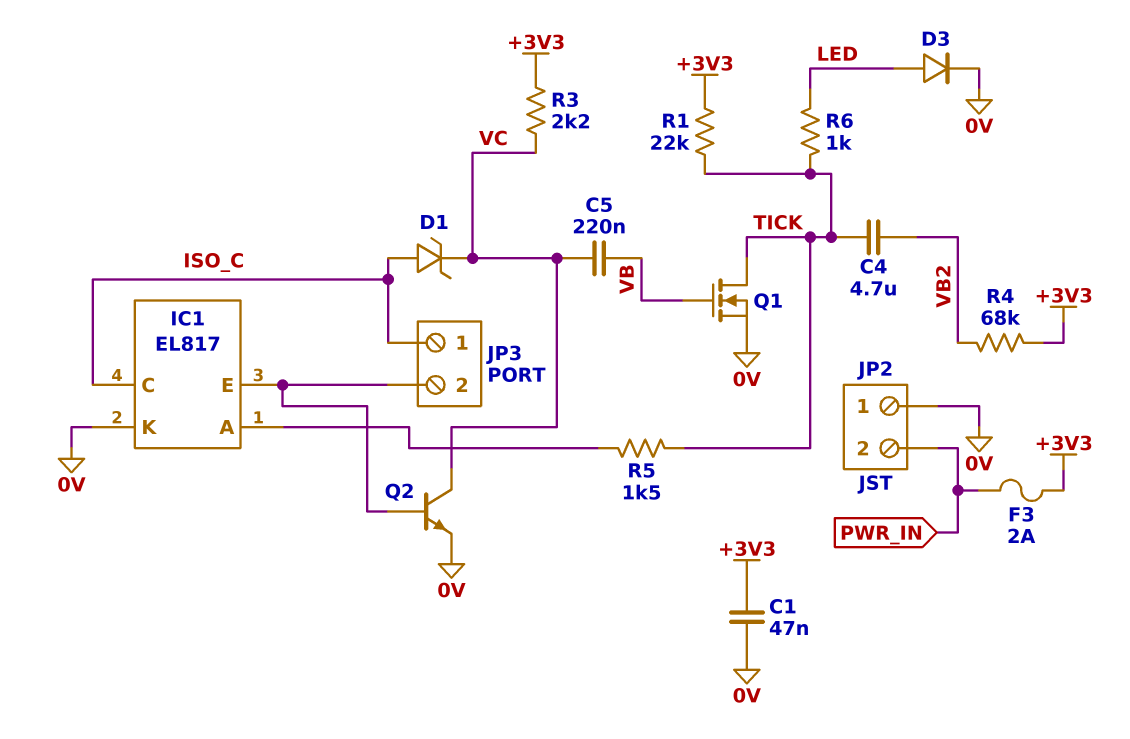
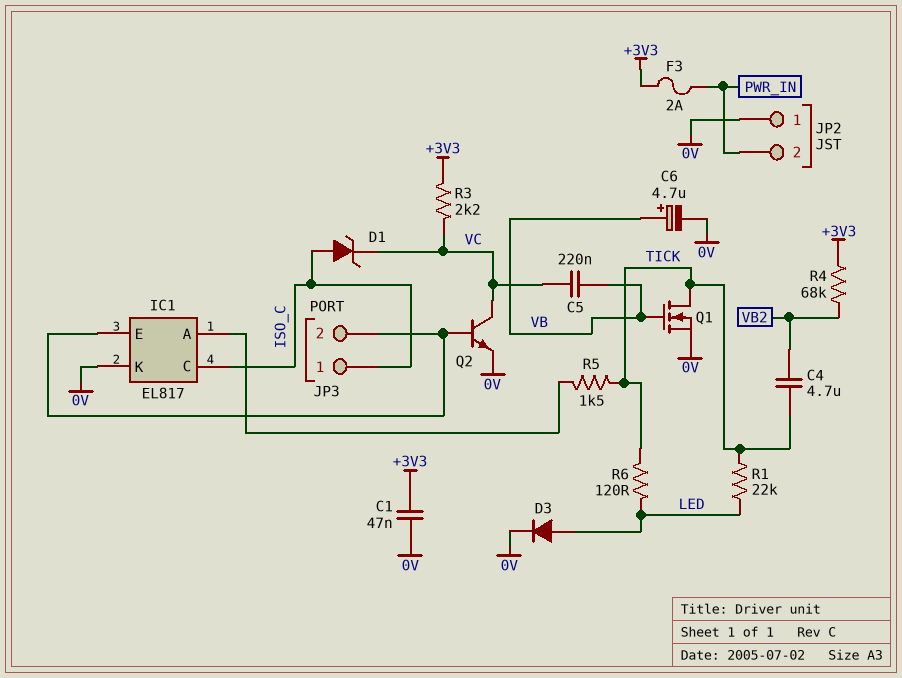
C6: none -> 4.7uF (plus VB, minus 0V)
R1: 22k (+3V3, TICK) -> 22k (LED, TICK)
R6: 1k (LED, TICK) -> 120 (LED, TICK)

